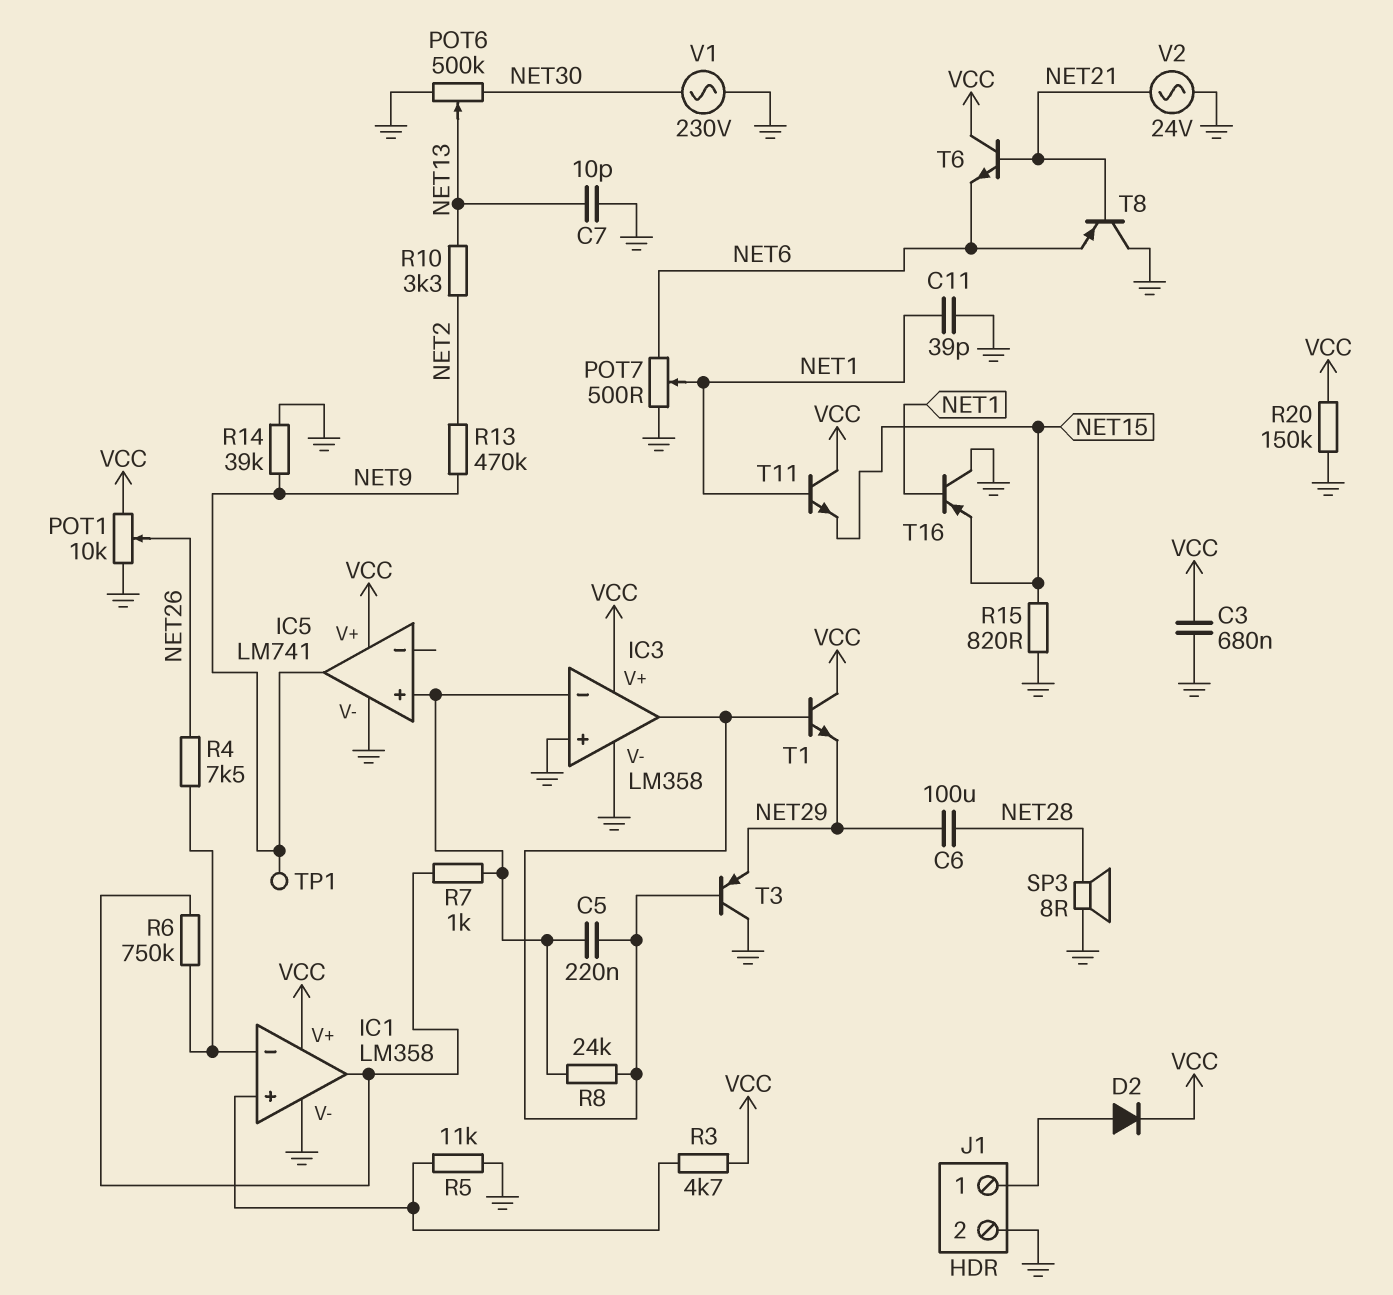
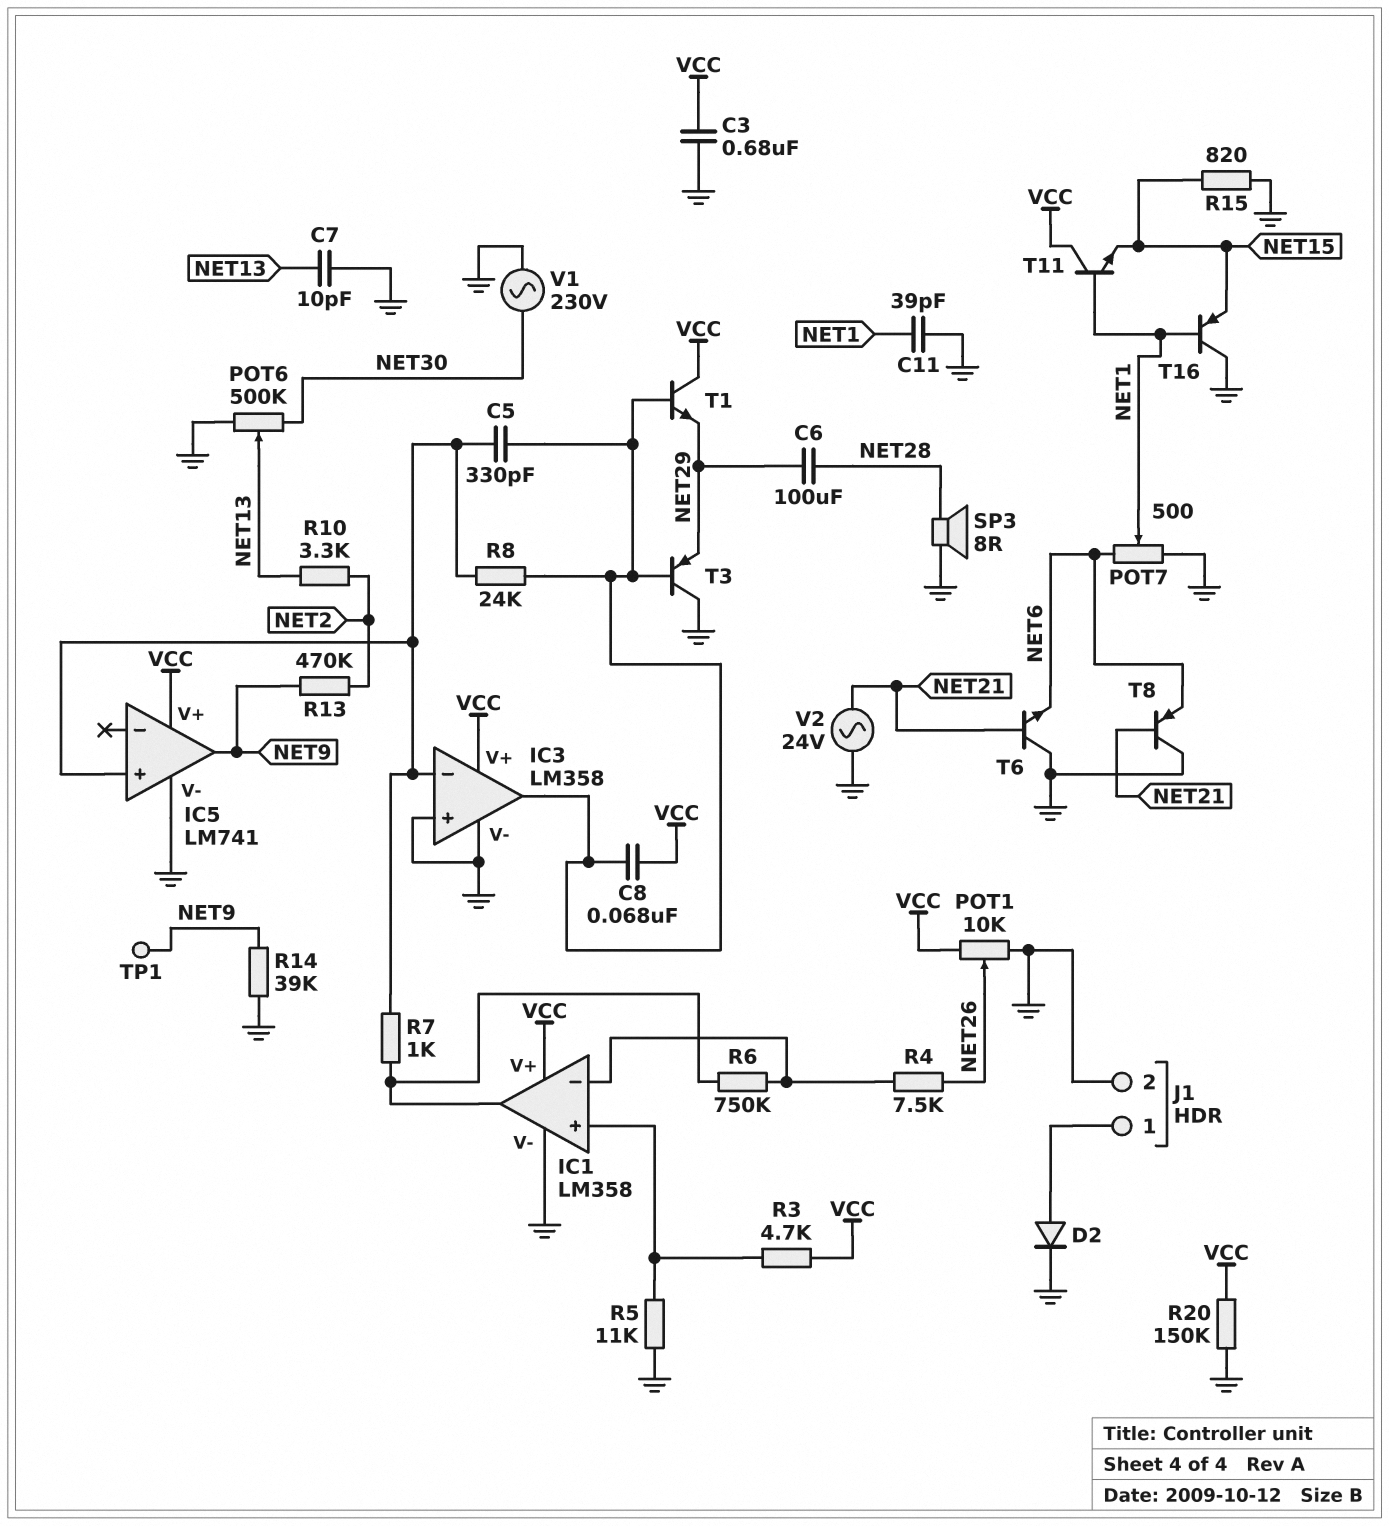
C5: 220nF (IC3/in-, IC3/out) -> 330pF (IC3/in-, IC3/out)
C8: none -> 68nF (IC3/out, VCC)
D2: diode (A J1/1, K VCC) -> diode (A J1/1, K GND)
T6: NPN (B NET21, C VCC, E NET6) -> NPN (B NET21, C GND, E NET6)

